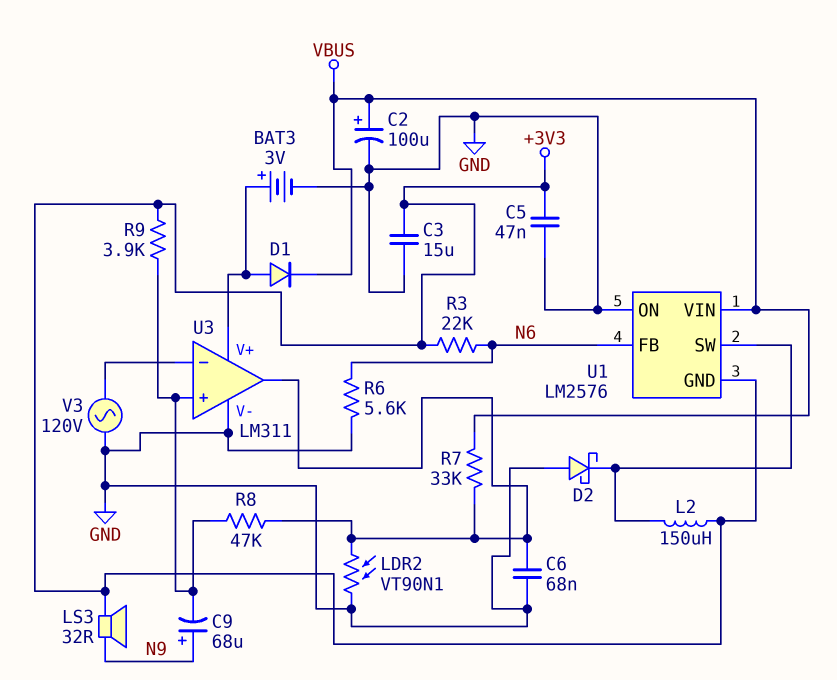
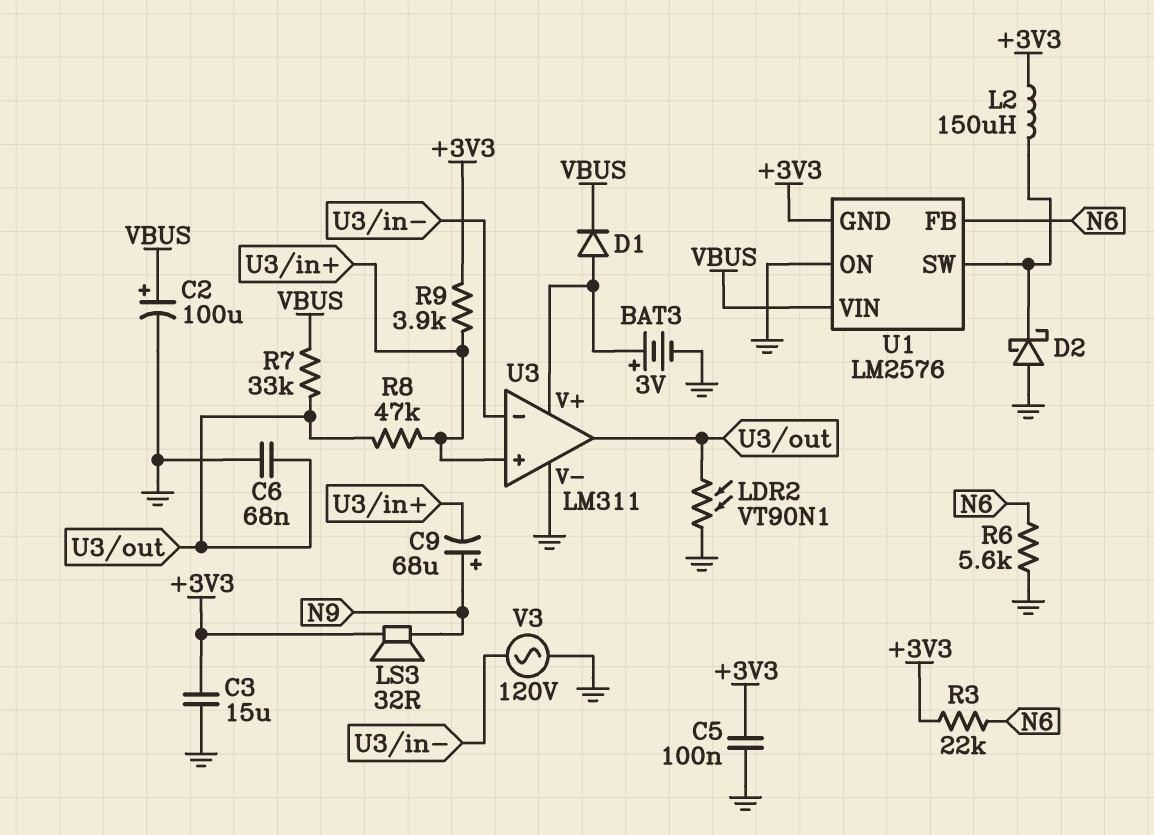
C5: 47nF (+3V3, GND) -> 100nF (+3V3, GND)

